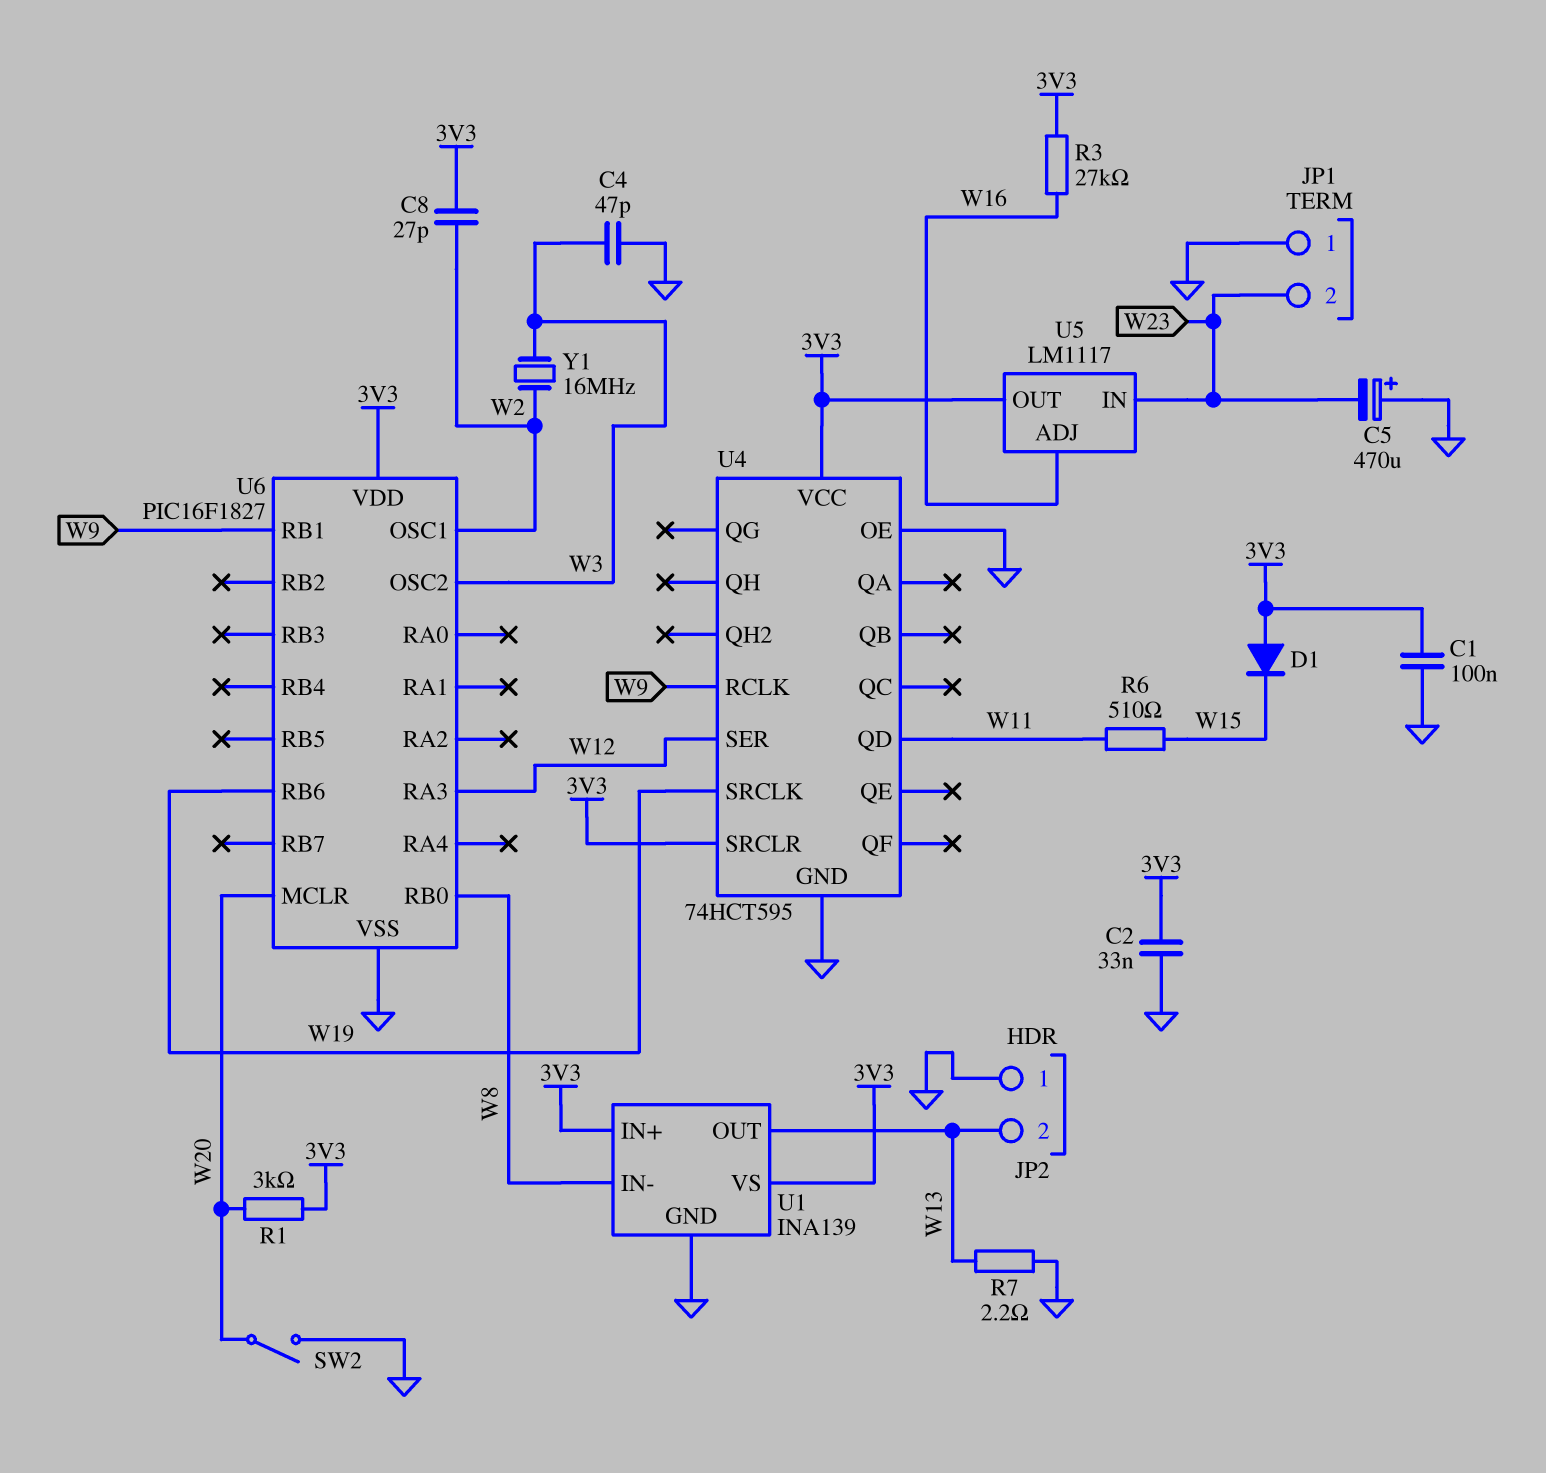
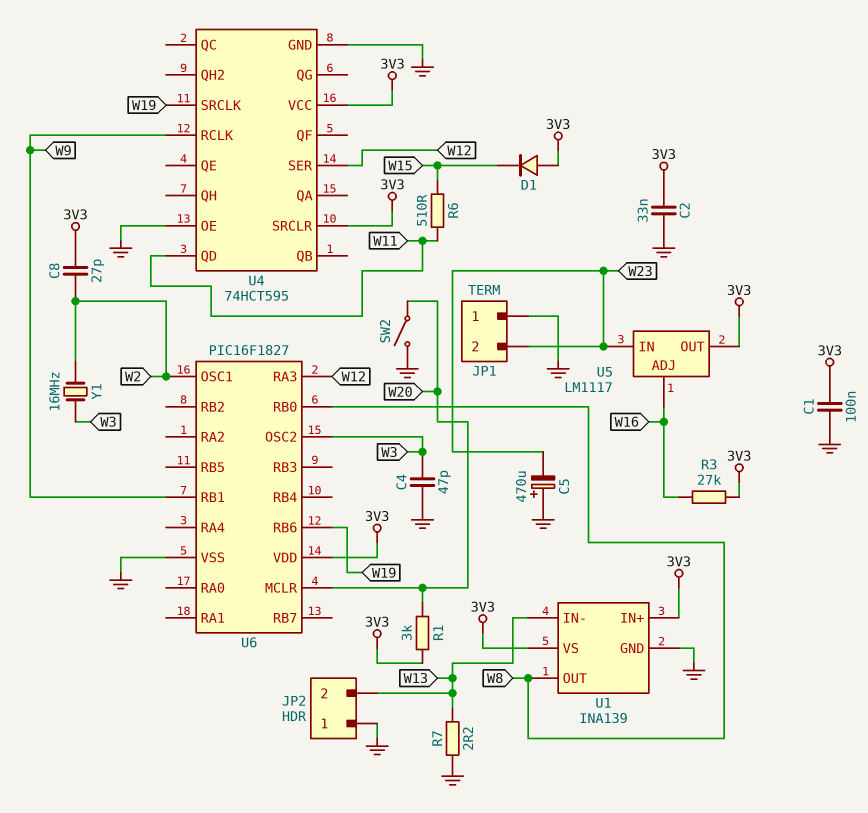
U1 pin IN-: W8 -> W13
U1 pin OUT: W13 -> W8

